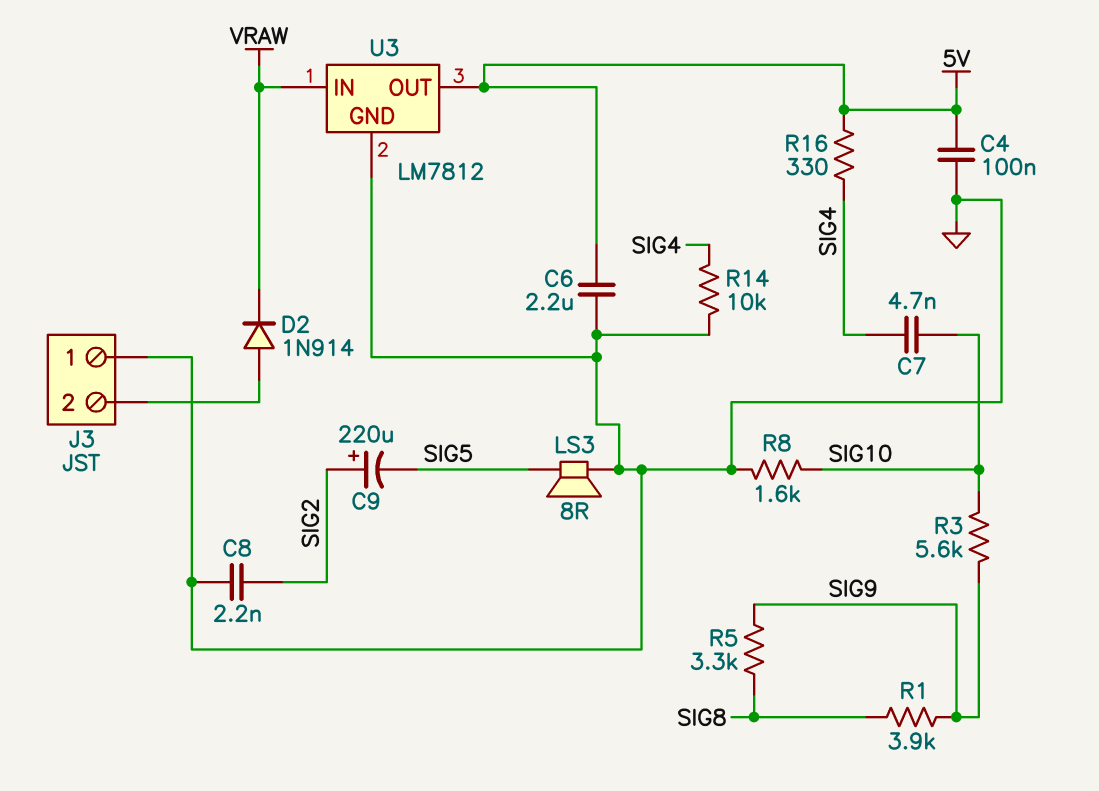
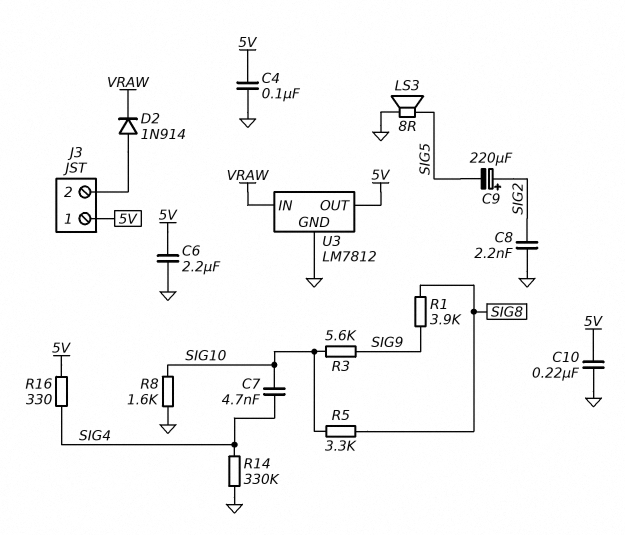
C10: none -> 220nF (5V, GND)
J3 pin 1: GND -> 5V
R5: 3.3k (SIG8, SIG9) -> 3.3k (SIG8, SIG10)
R14: 10k (GND, SIG4) -> 330k (GND, SIG4)

